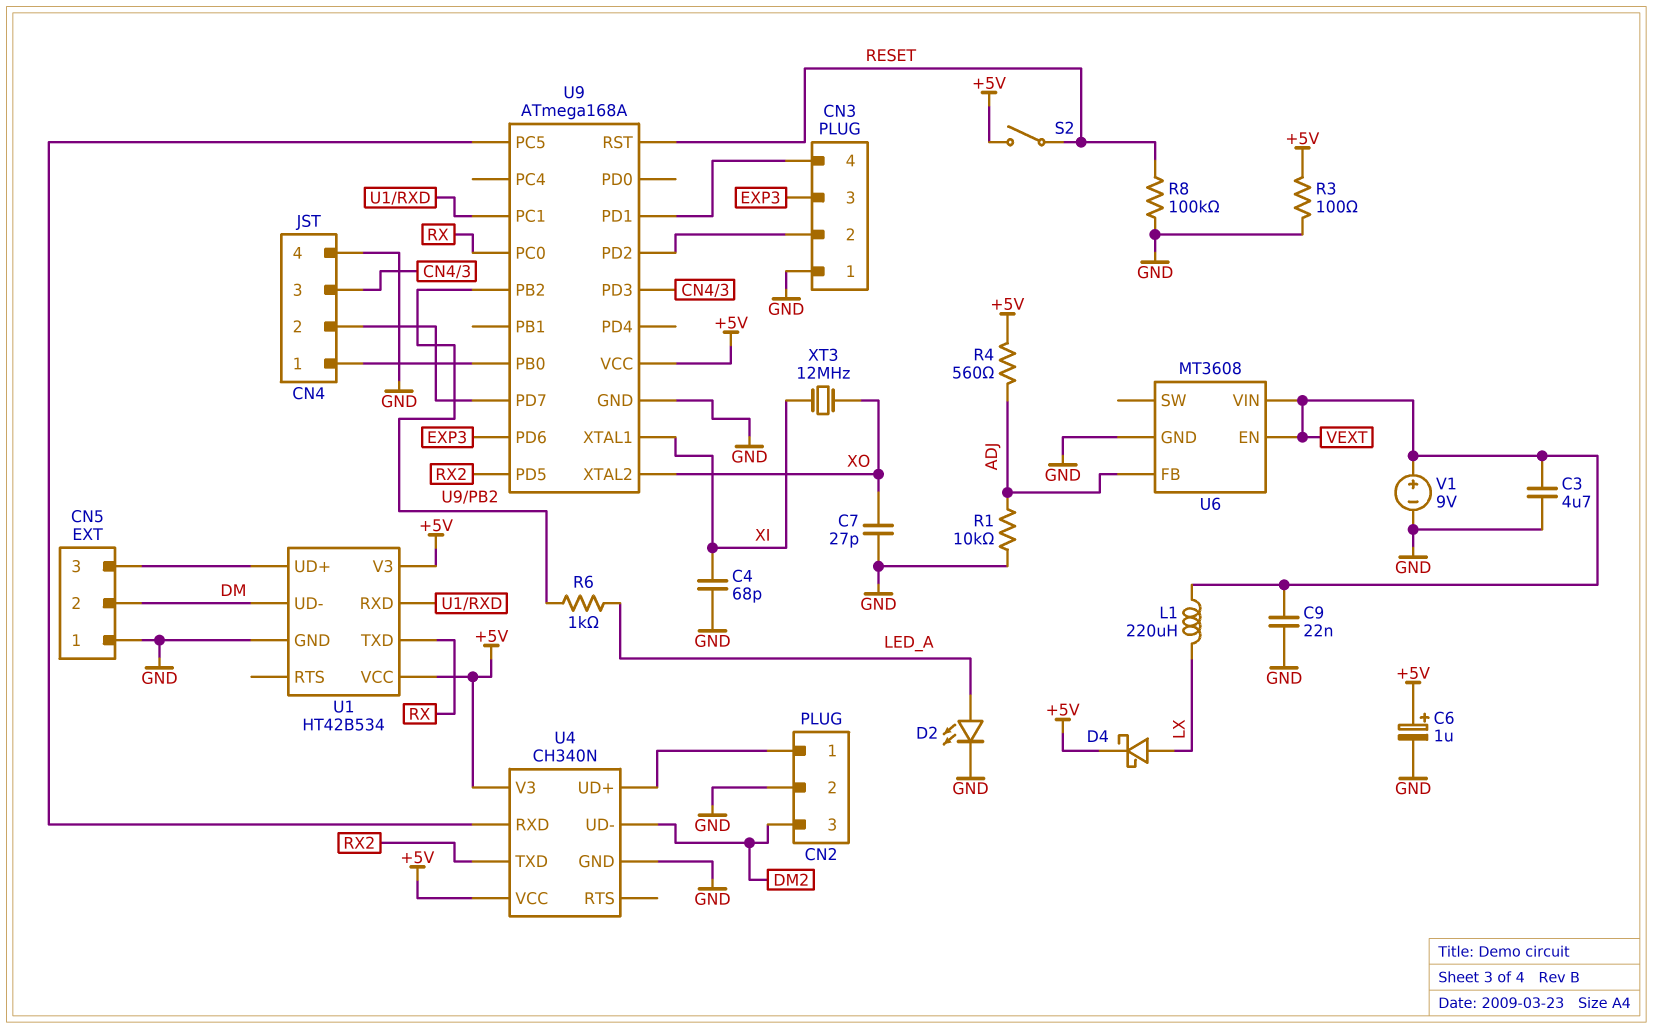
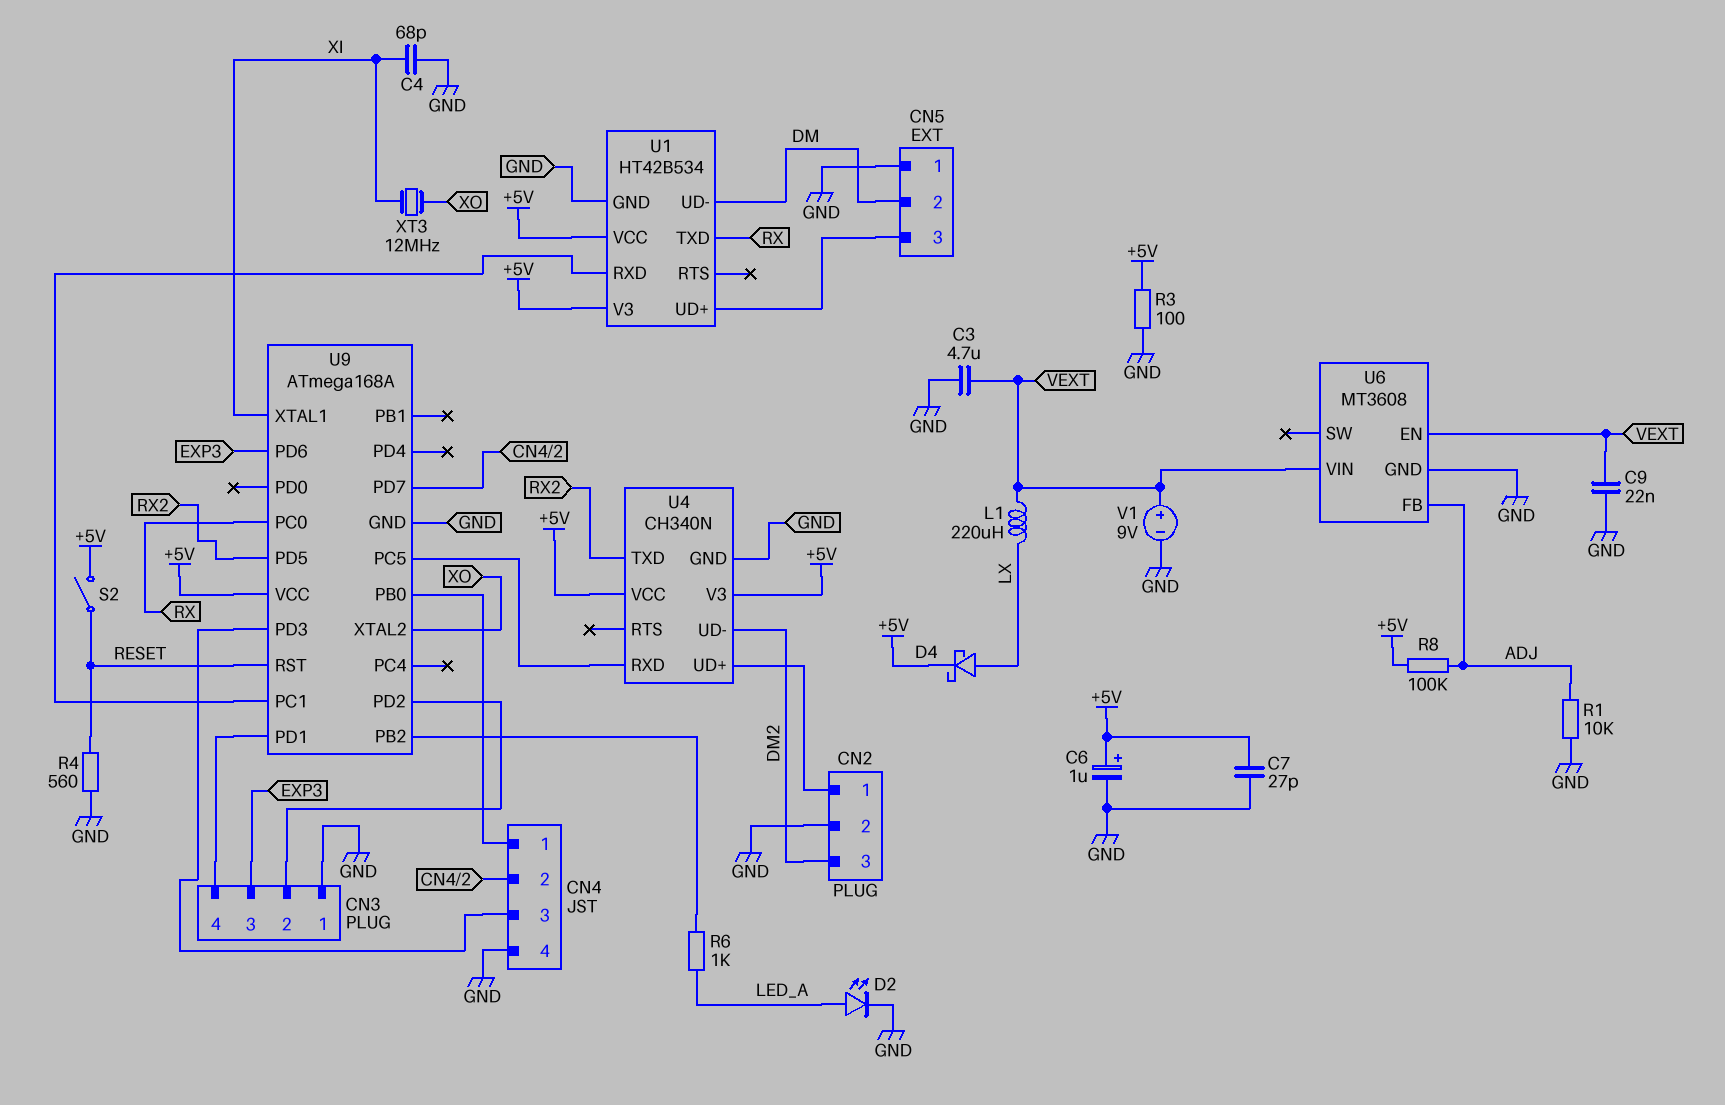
C7: 27pF (GND, XO) -> 27pF (+5V, GND)
R4: 560 (+5V, ADJ) -> 560 (GND, RESET)
R8: 100k (GND, RESET) -> 100k (+5V, ADJ)

